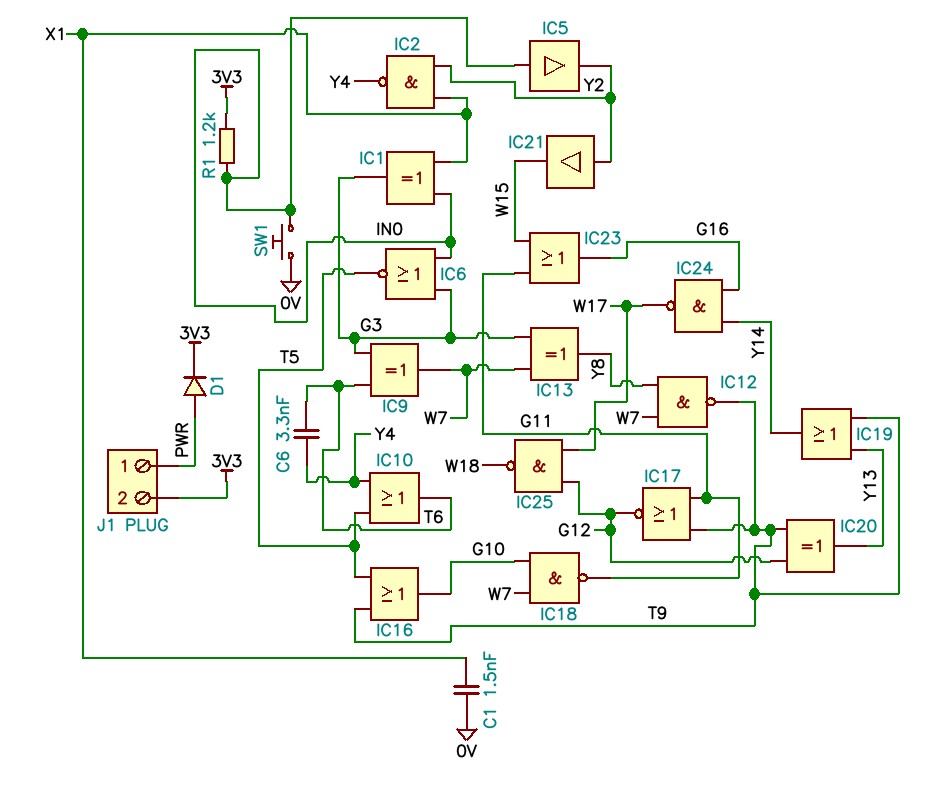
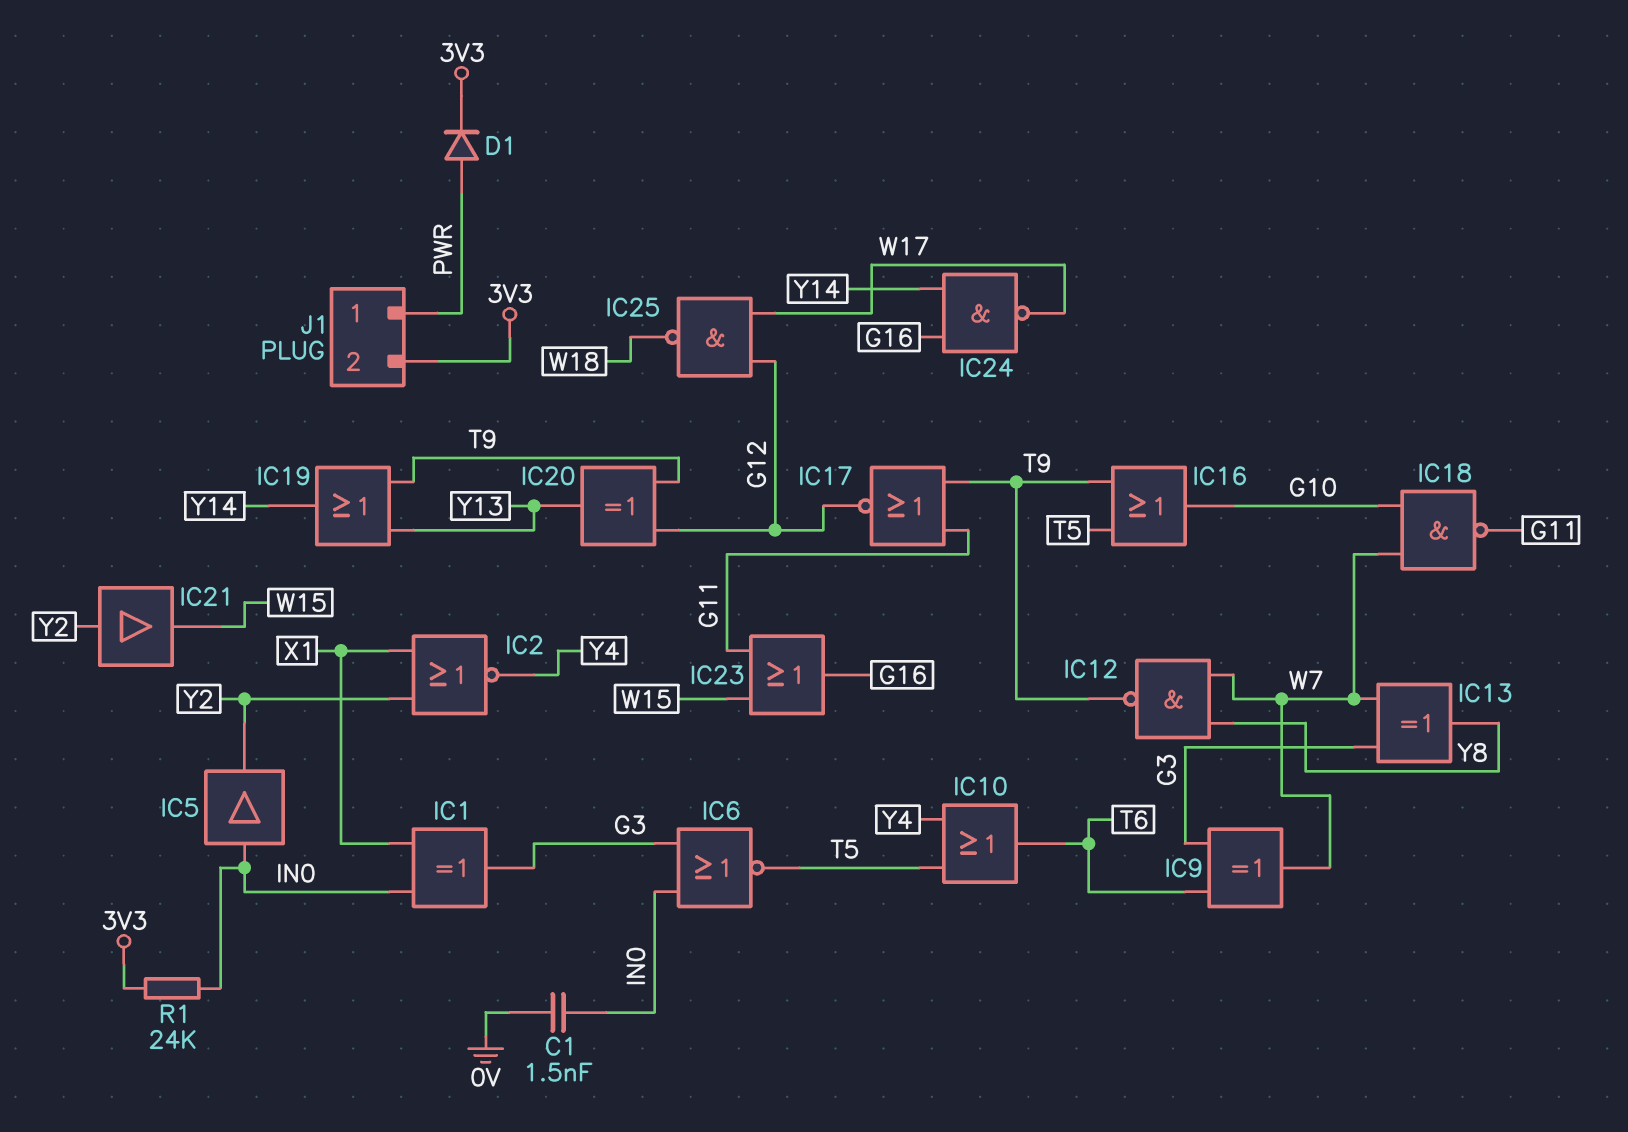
C1: 1.5nF (0V, X1) -> 1.5nF (0V, IN0)
C6: 3.3nF (T6, Y4) -> none
IC2: NAND (in X1, in Y2, out Y4) -> NOR (in X1, in Y2, out Y4)
R1: 1.2k (3V3, IN0) -> 24k (3V3, IN0)
SW1: button (0V, IN0) -> none

